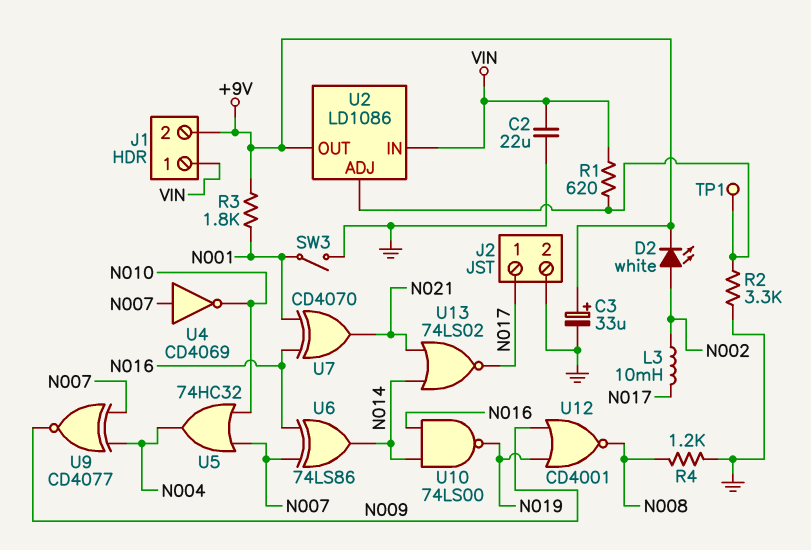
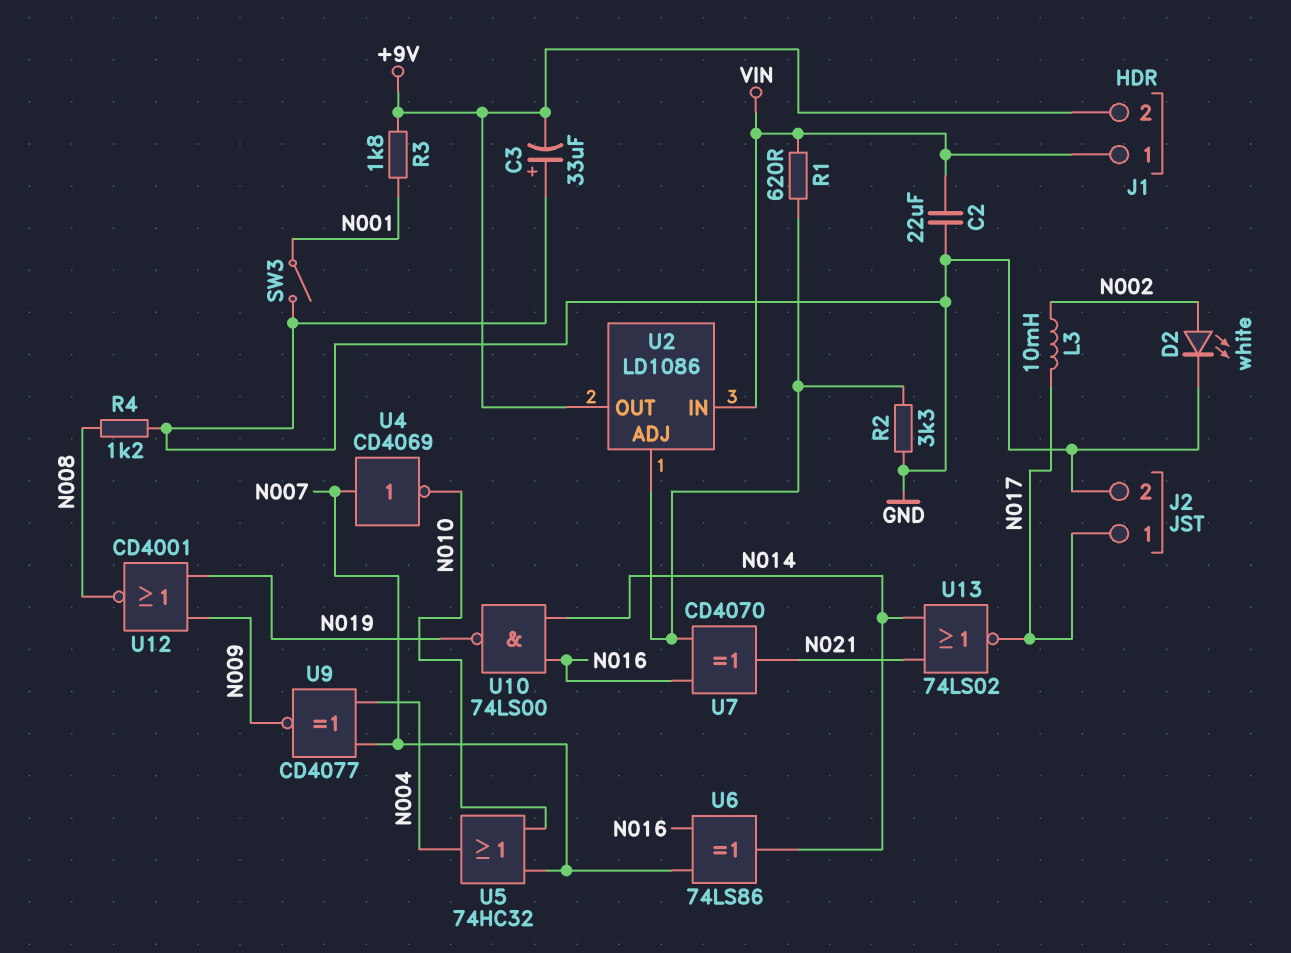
C3: 33uF (plus +9V, minus GND) -> 33uF (plus GND, minus +9V)
D2: LED white (A N002, K +9V) -> LED white (A N002, K GND)
TP1: test point (U2/ADJ) -> none
U7: XOR CD4070 (in N001, in N016, out N021) -> XOR CD4070 (in N016, in U2/ADJ, out N021)

